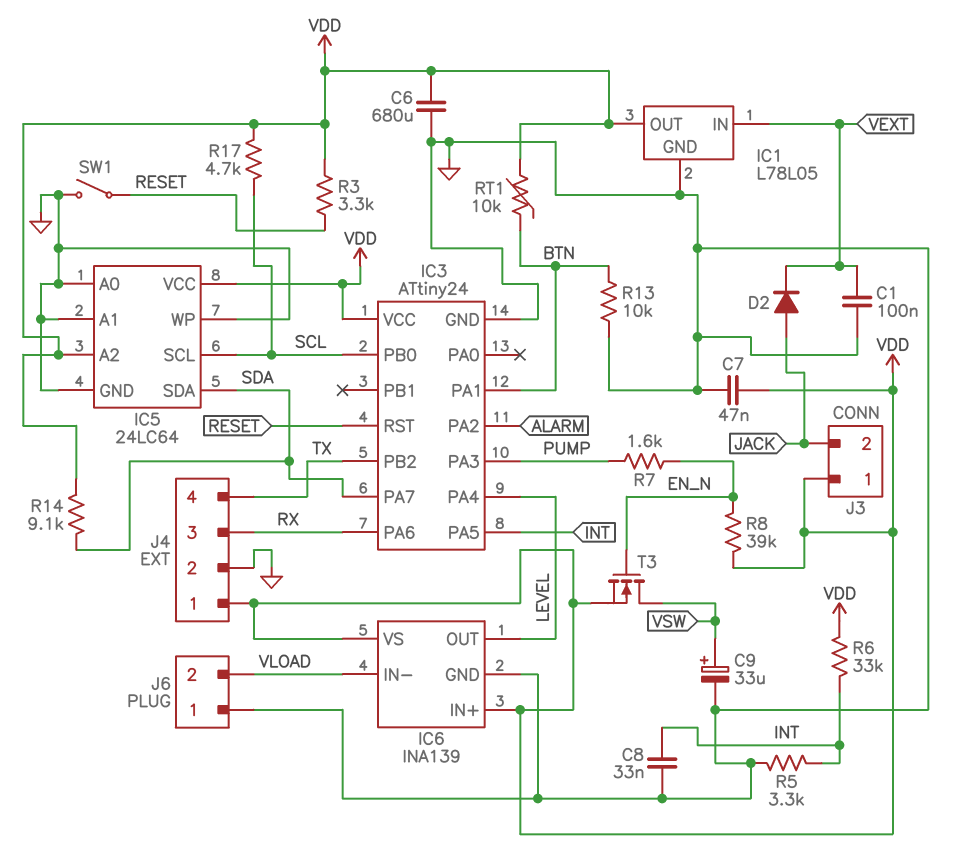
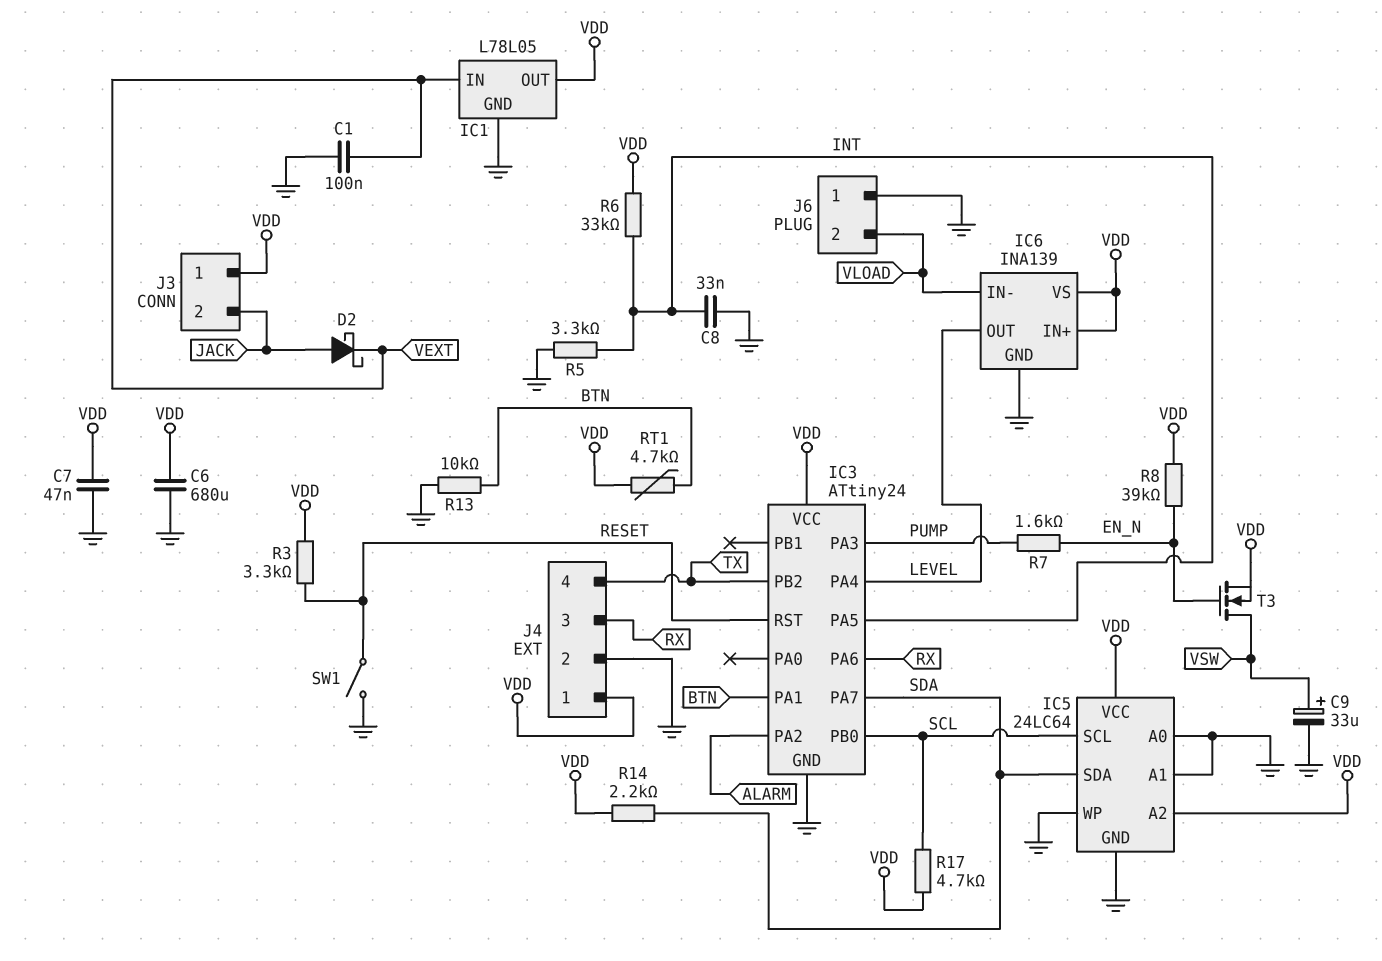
D2: diode (A JACK, K VEXT) -> schottky (A JACK, K VEXT)
R14: 9.1k (SDA, VDD) -> 2.2k (SDA, VDD)
RT1: 10k (BTN, VDD) -> 4.7k (BTN, VDD)

